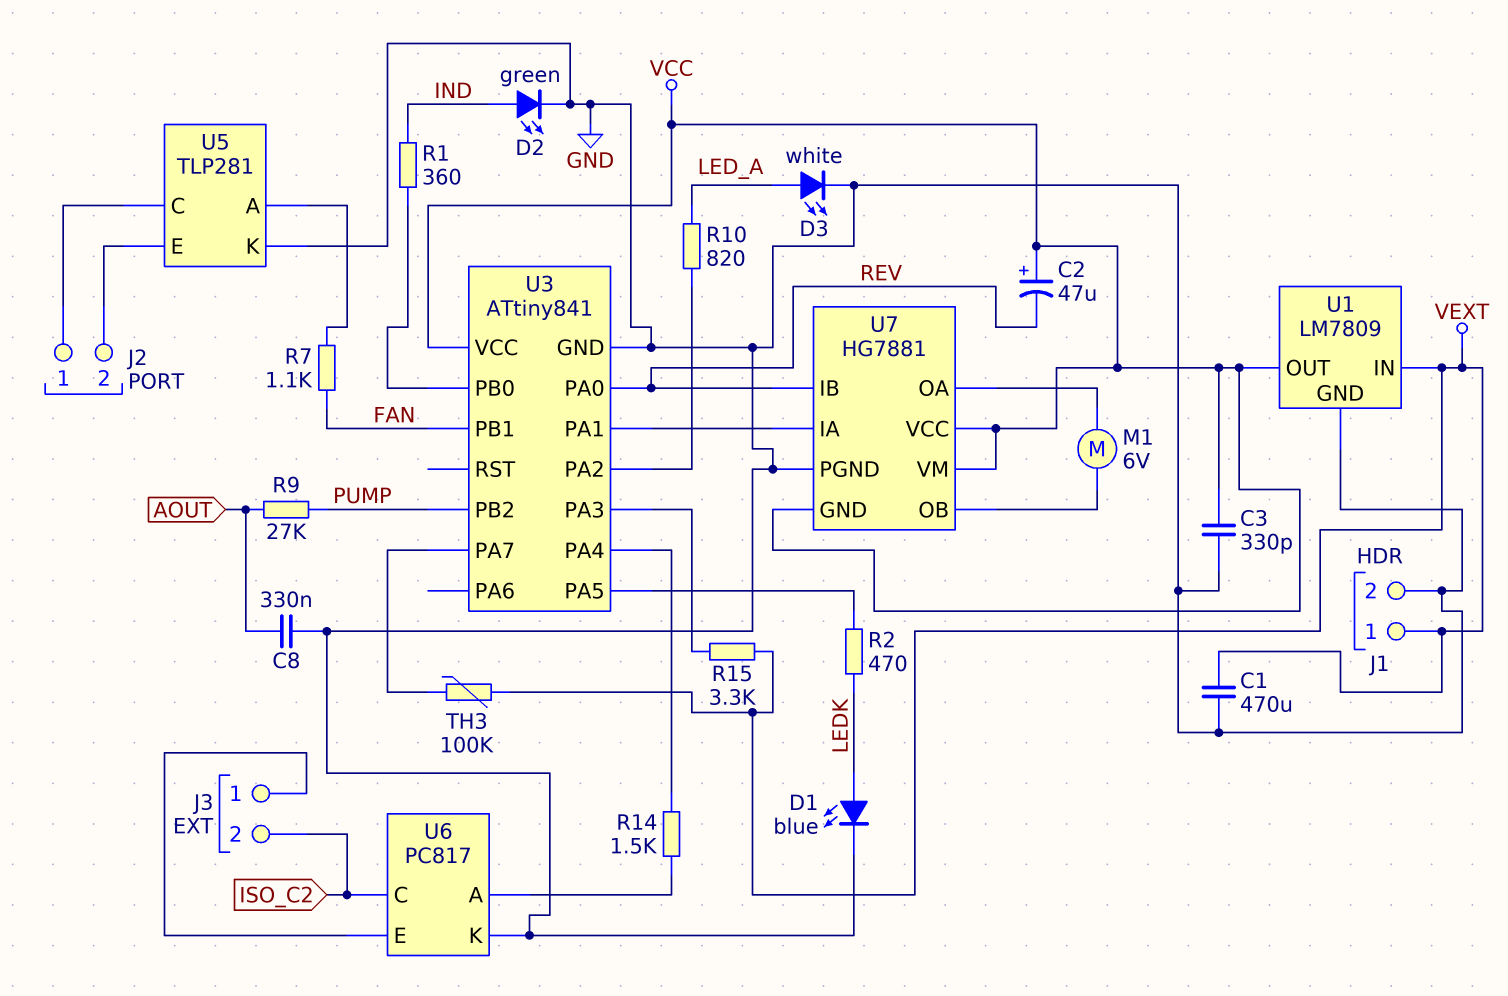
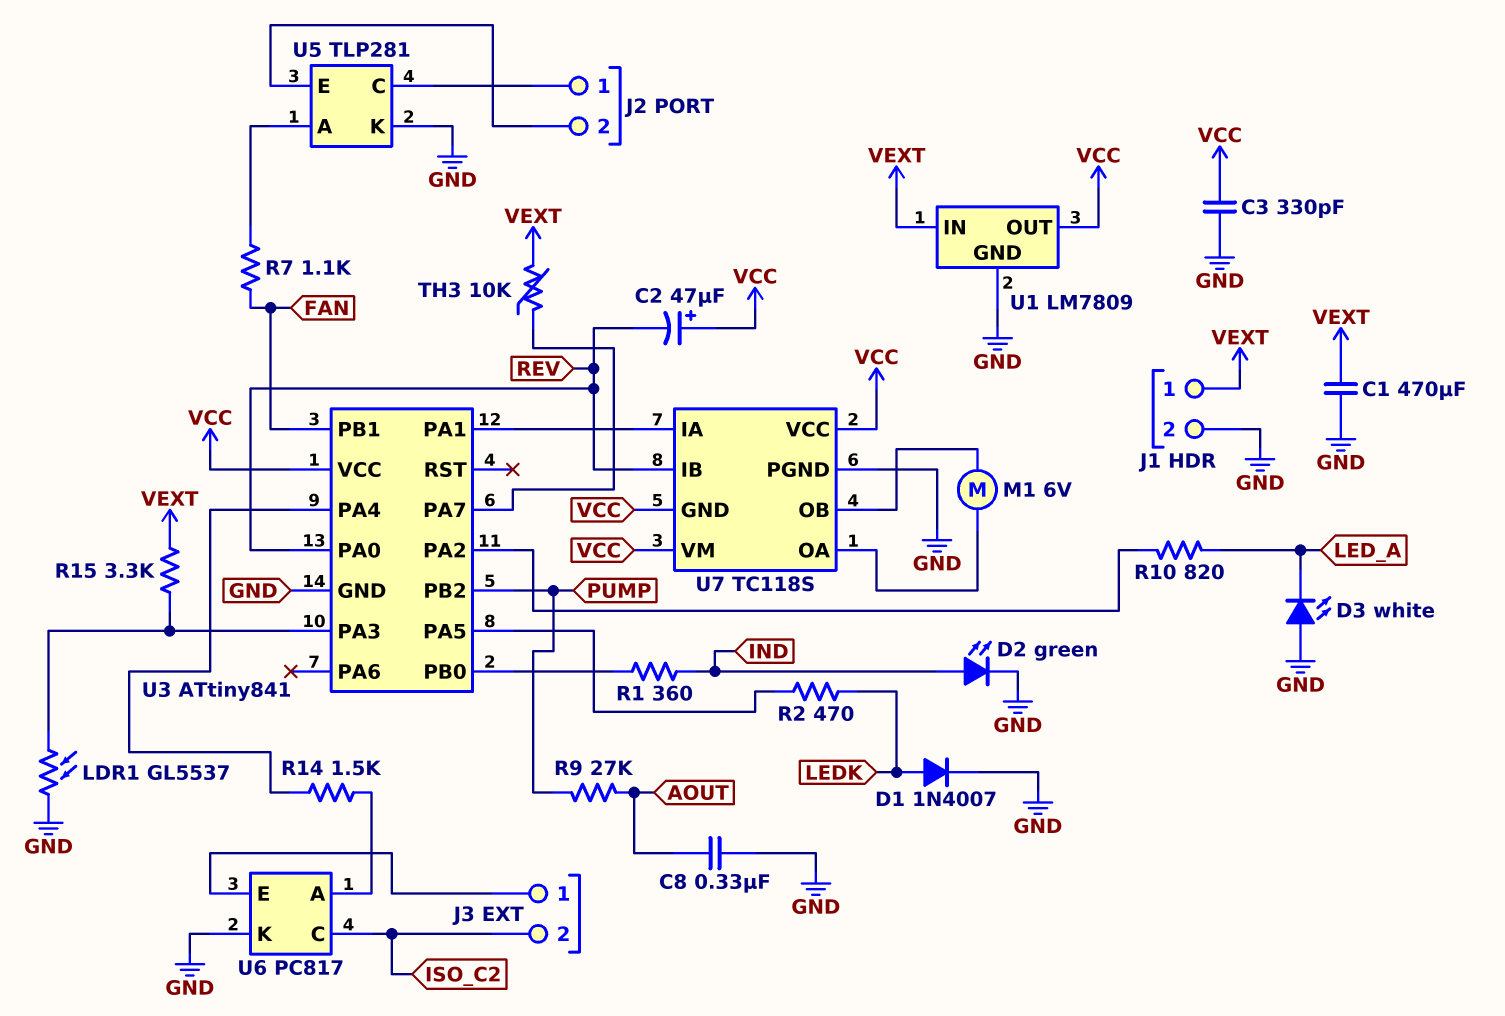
D1: LED blue (A LEDK, K GND) -> diode 1N4007 (A LEDK, K GND)
D3: LED white (A LED_A, K GND) -> LED white (A GND, K LED_A)
LDR1: none -> GL5537 (GND, U3/PA3)
TH3: 100k (U3/PA7, VEXT) -> 10k (U3/PA7, VEXT)
U7: HG7881 -> TC118S

